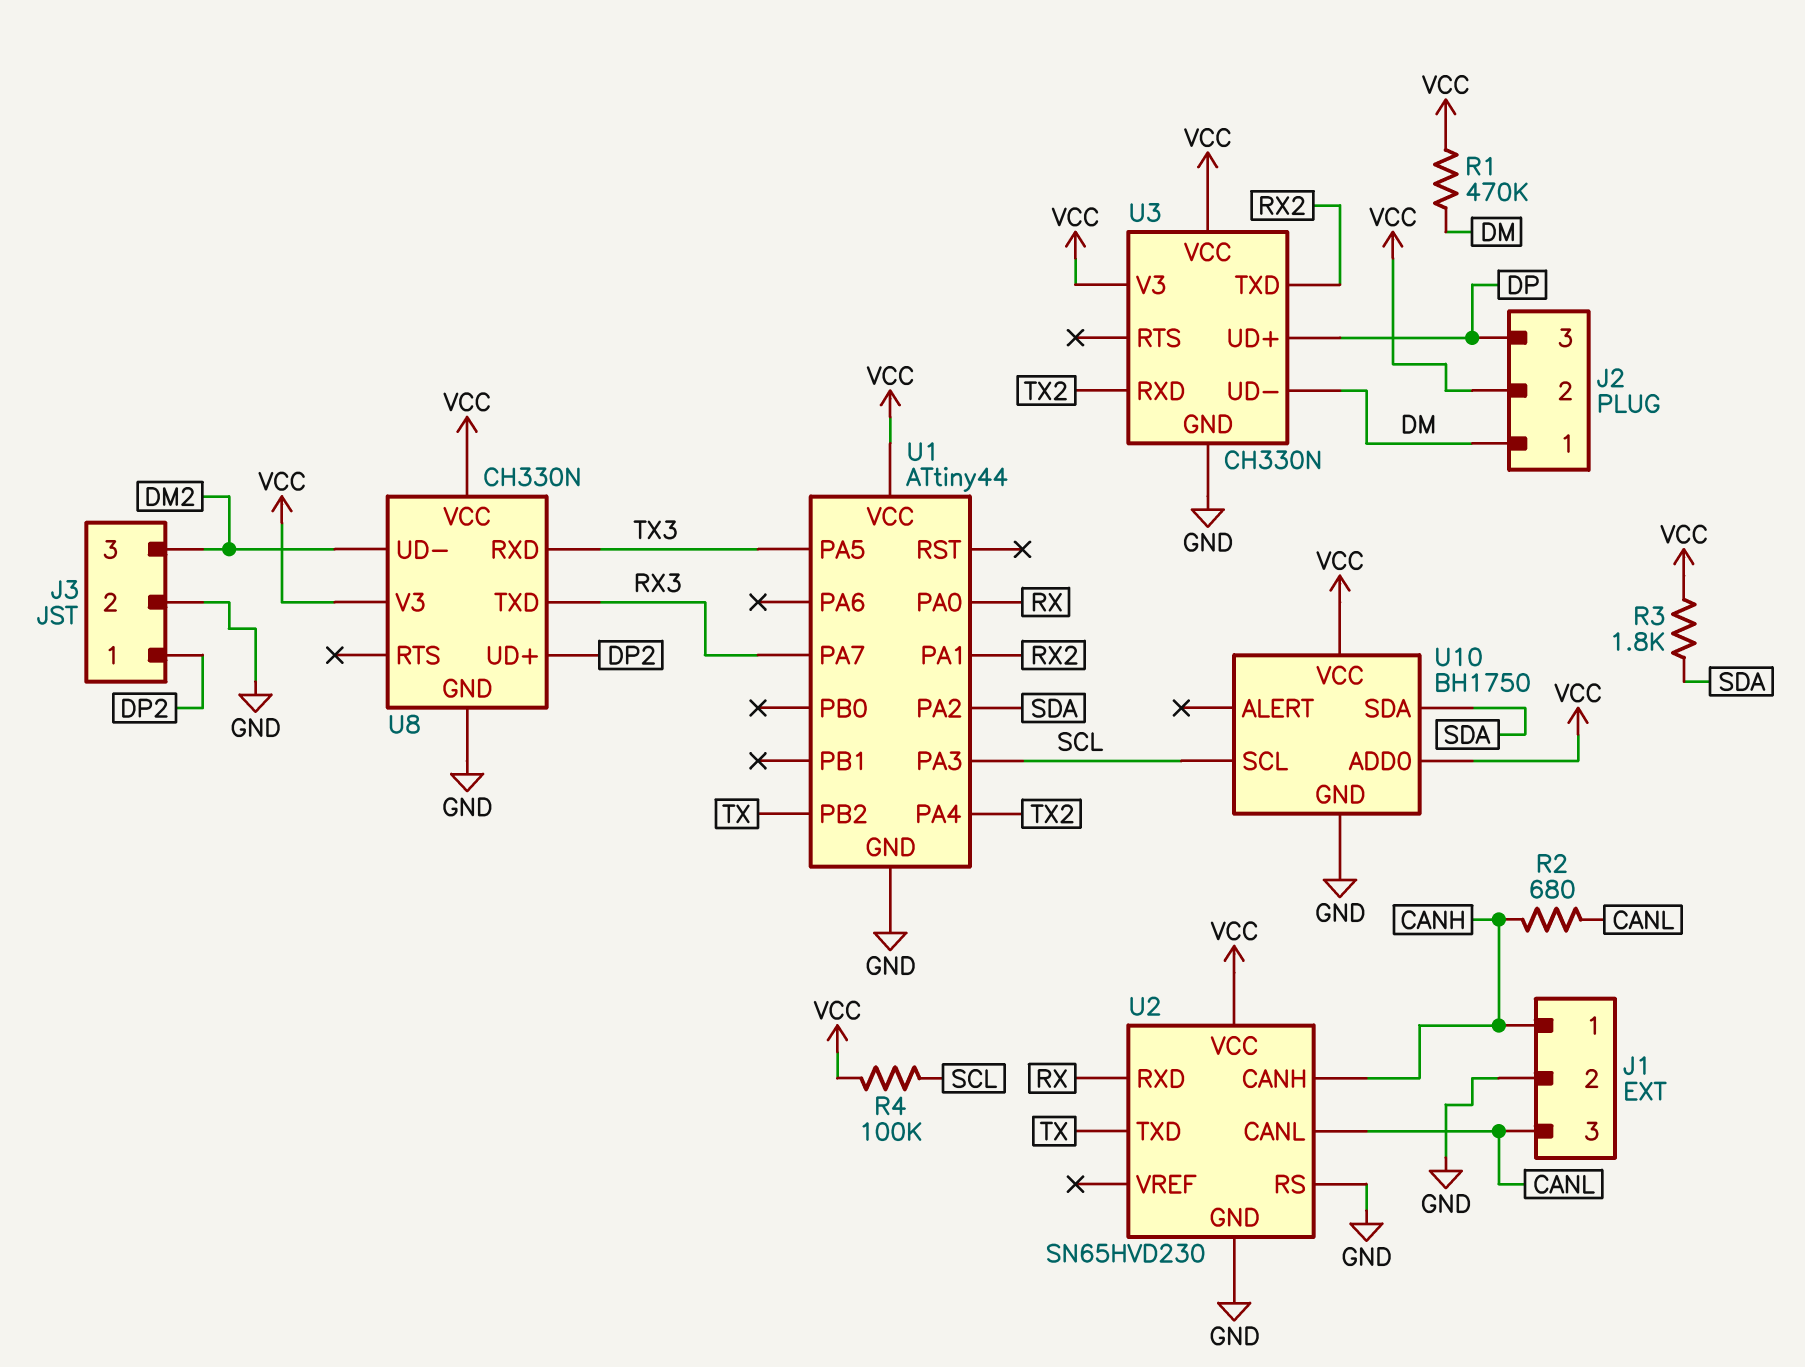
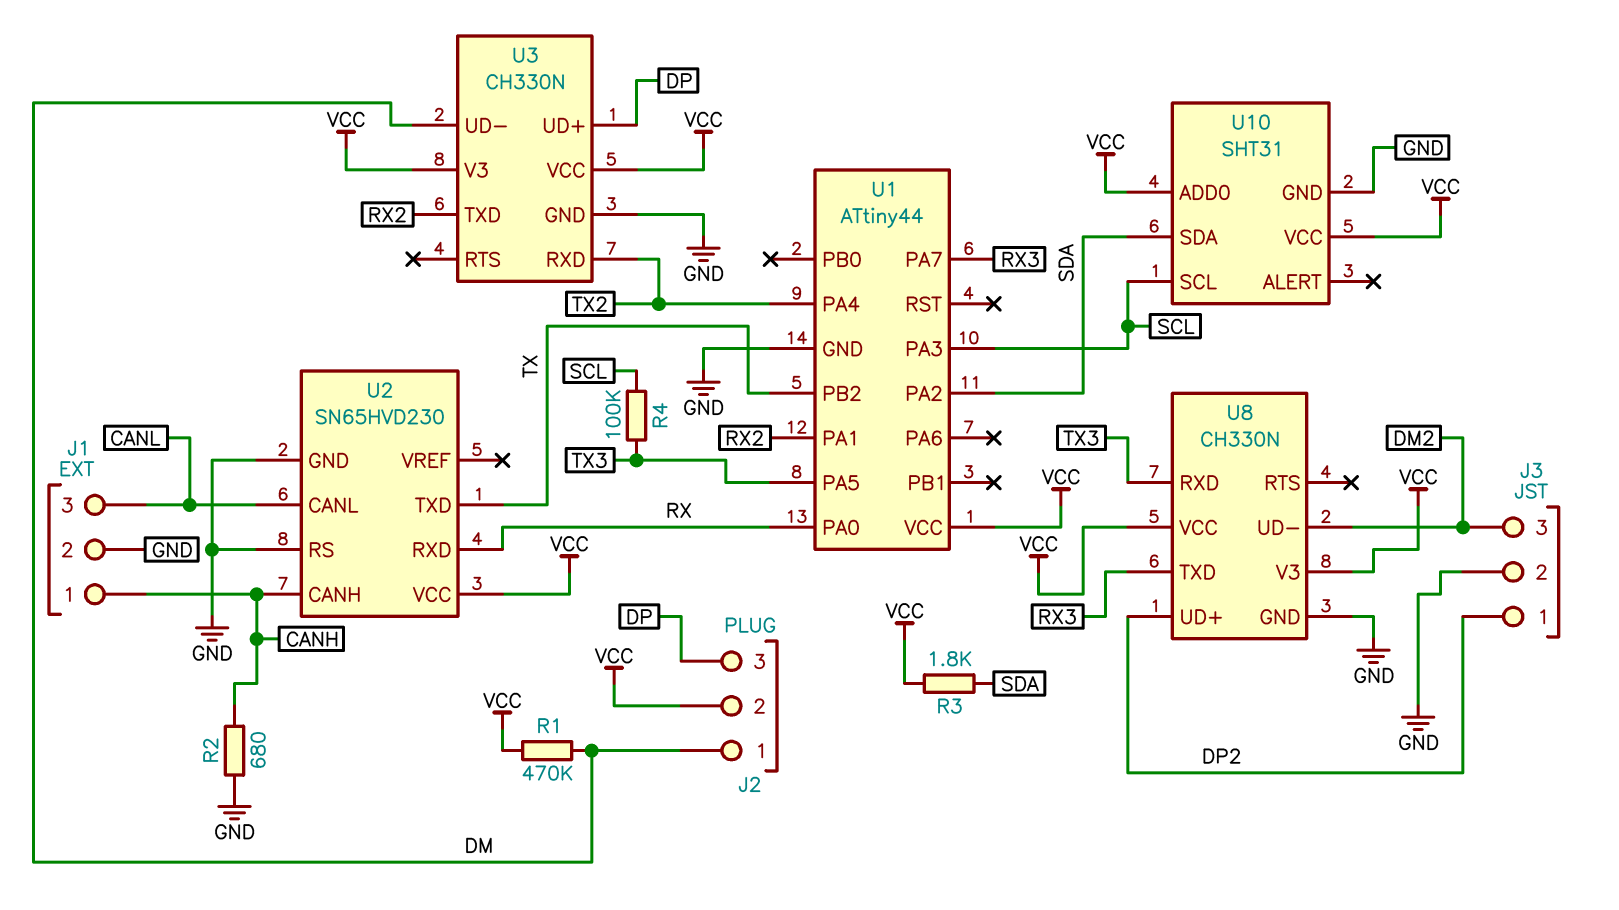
R2: 680 (CANH, CANL) -> 680 (CANH, GND)
R4: 100k (SCL, VCC) -> 100k (SCL, TX3)
U10: BH1750 -> SHT31

